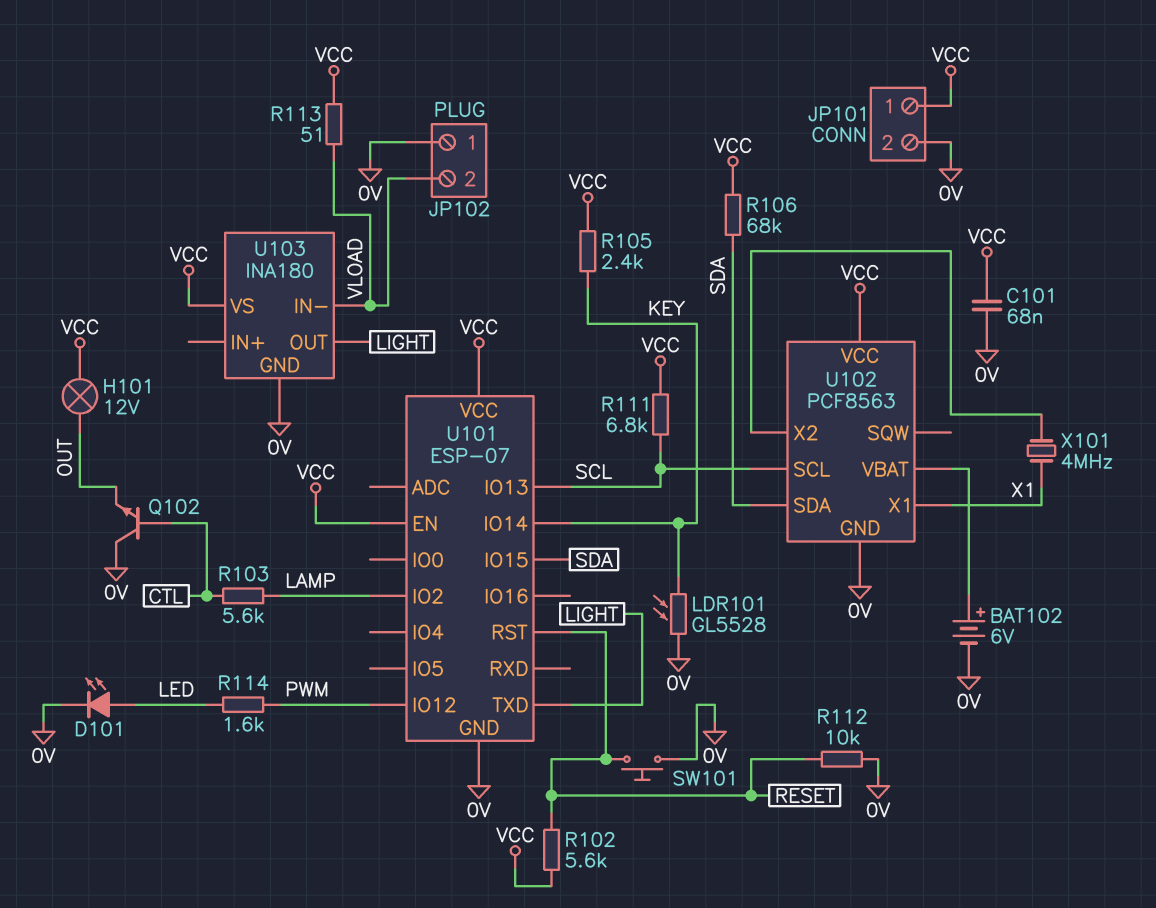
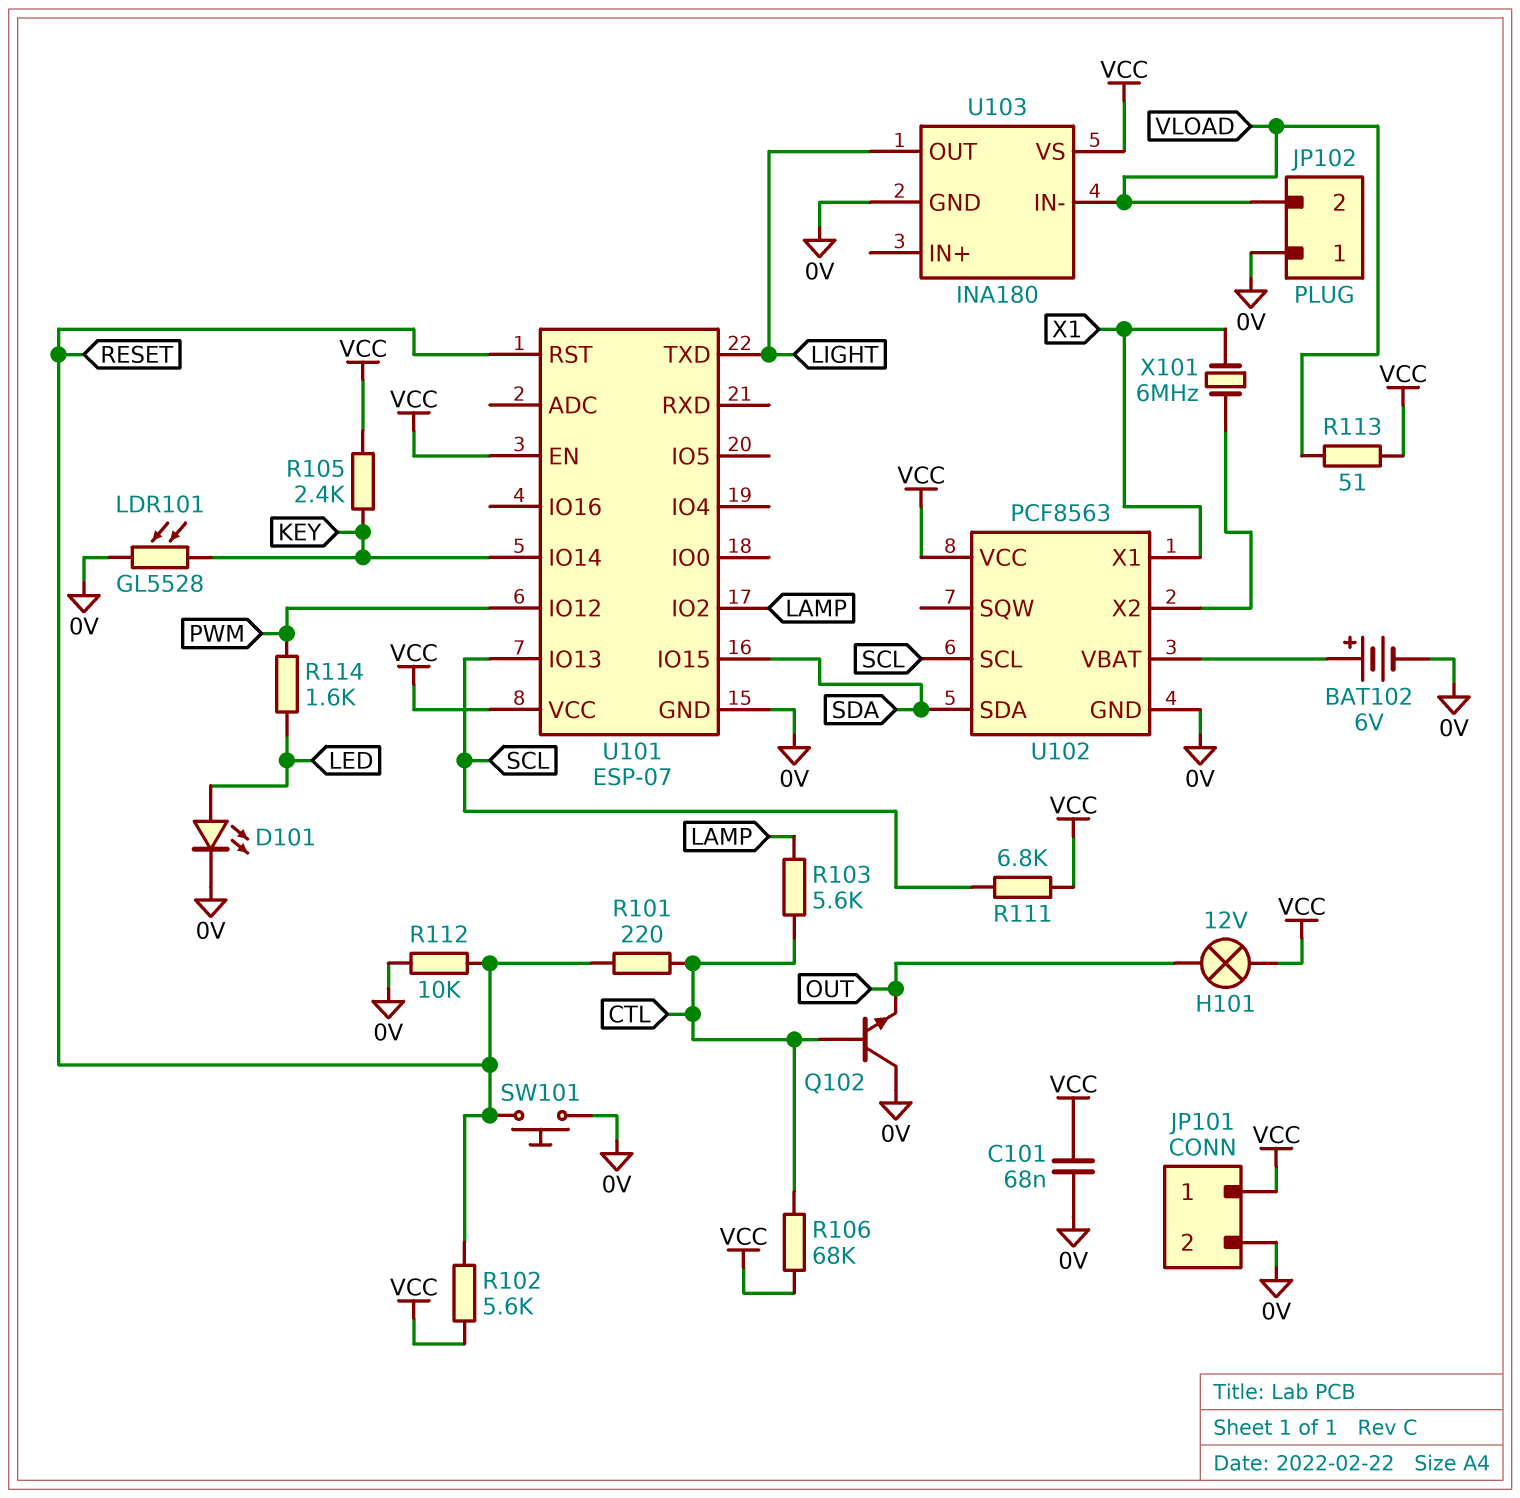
R101: none -> 220 (CTL, RESET)
R106: 68k (SDA, VCC) -> 68k (CTL, VCC)
X101: 4MHz (U102/X2, X1) -> 6MHz (U102/X2, X1)

